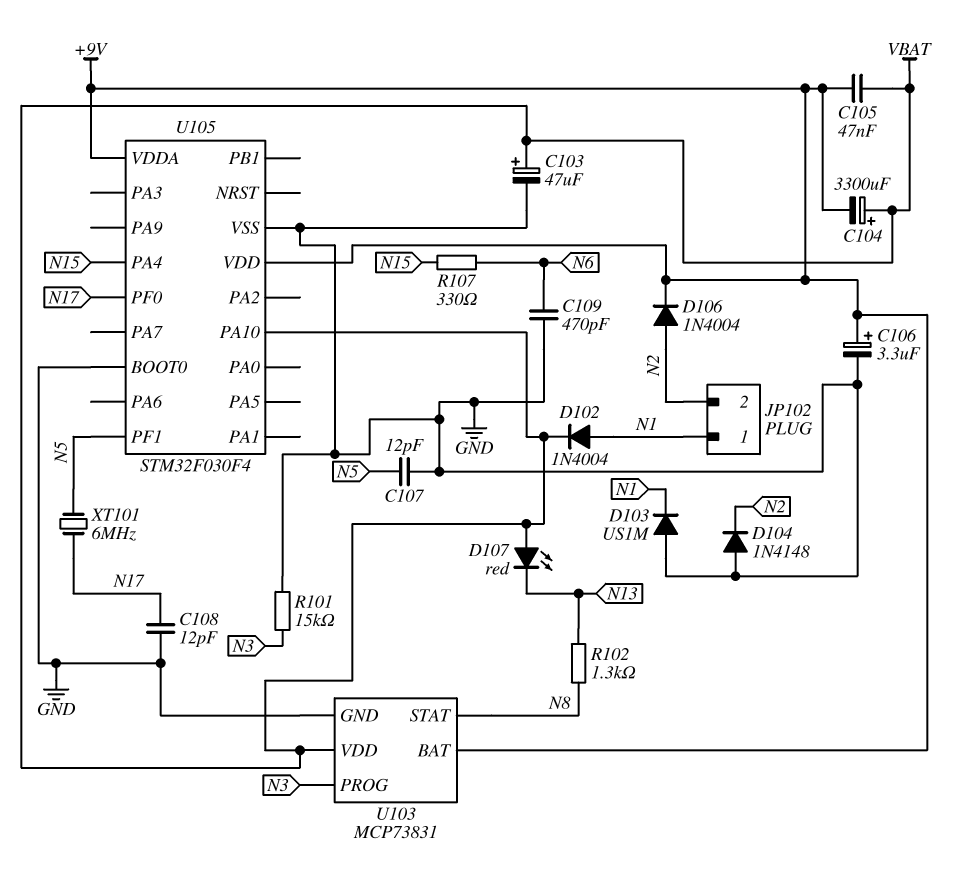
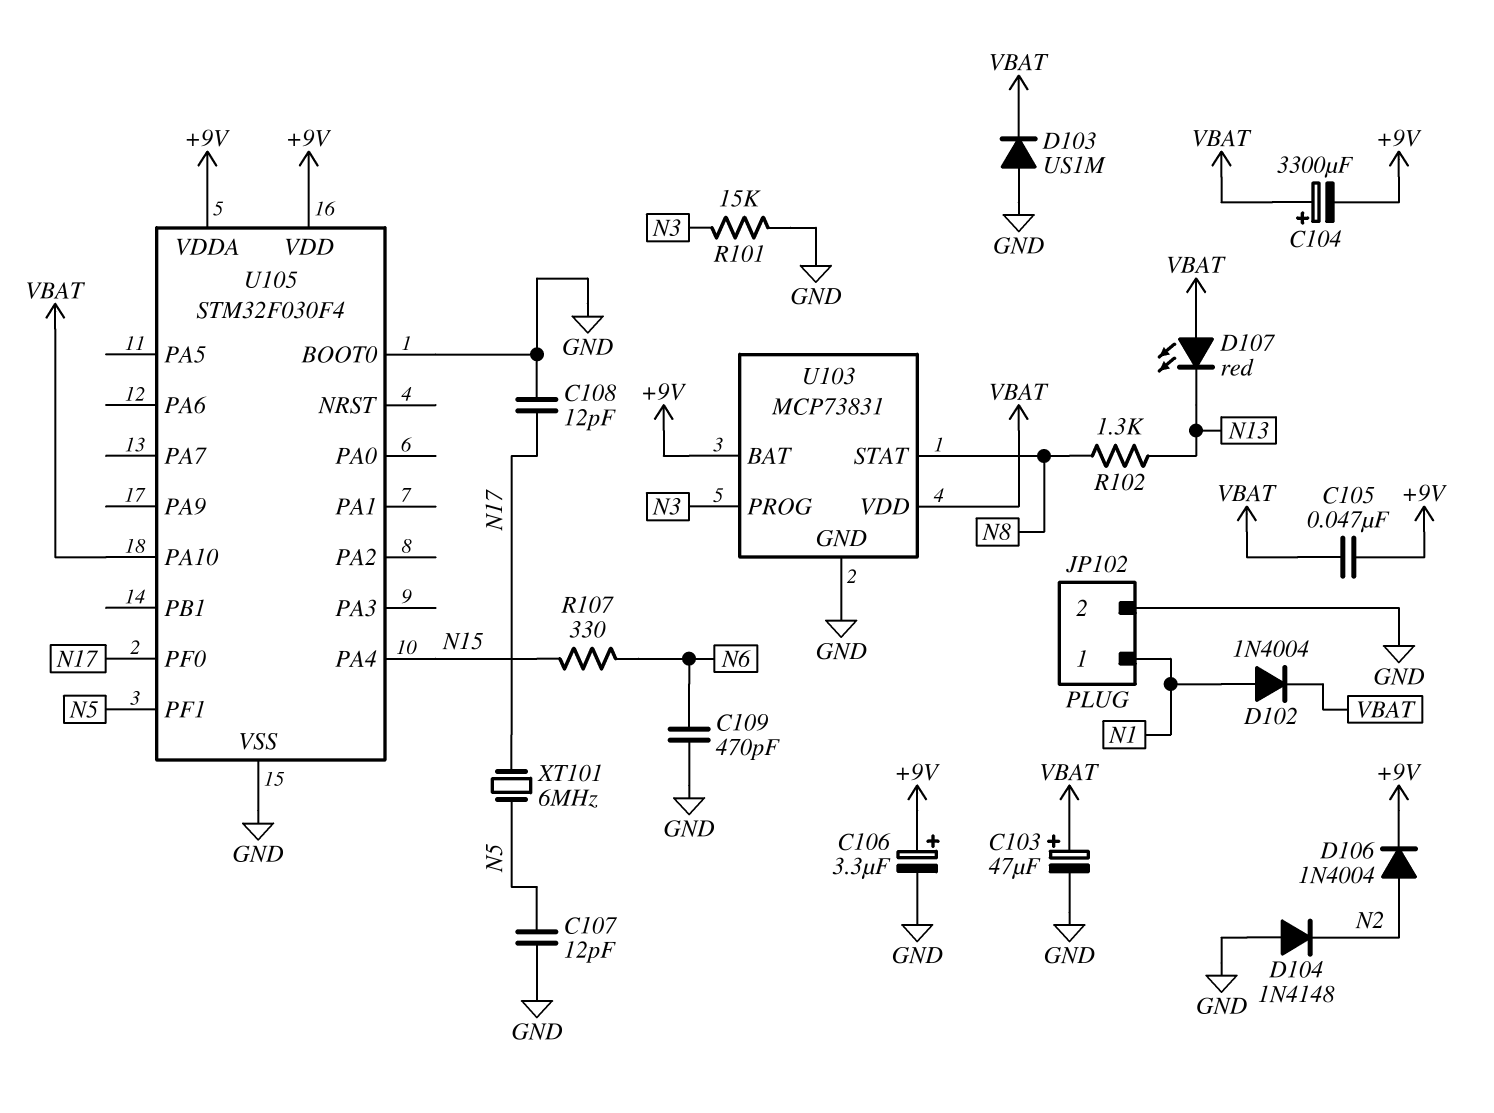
D103: diode US1M (A GND, K N1) -> diode US1M (A GND, K VBAT)
JP102 pin 2: N2 -> GND

